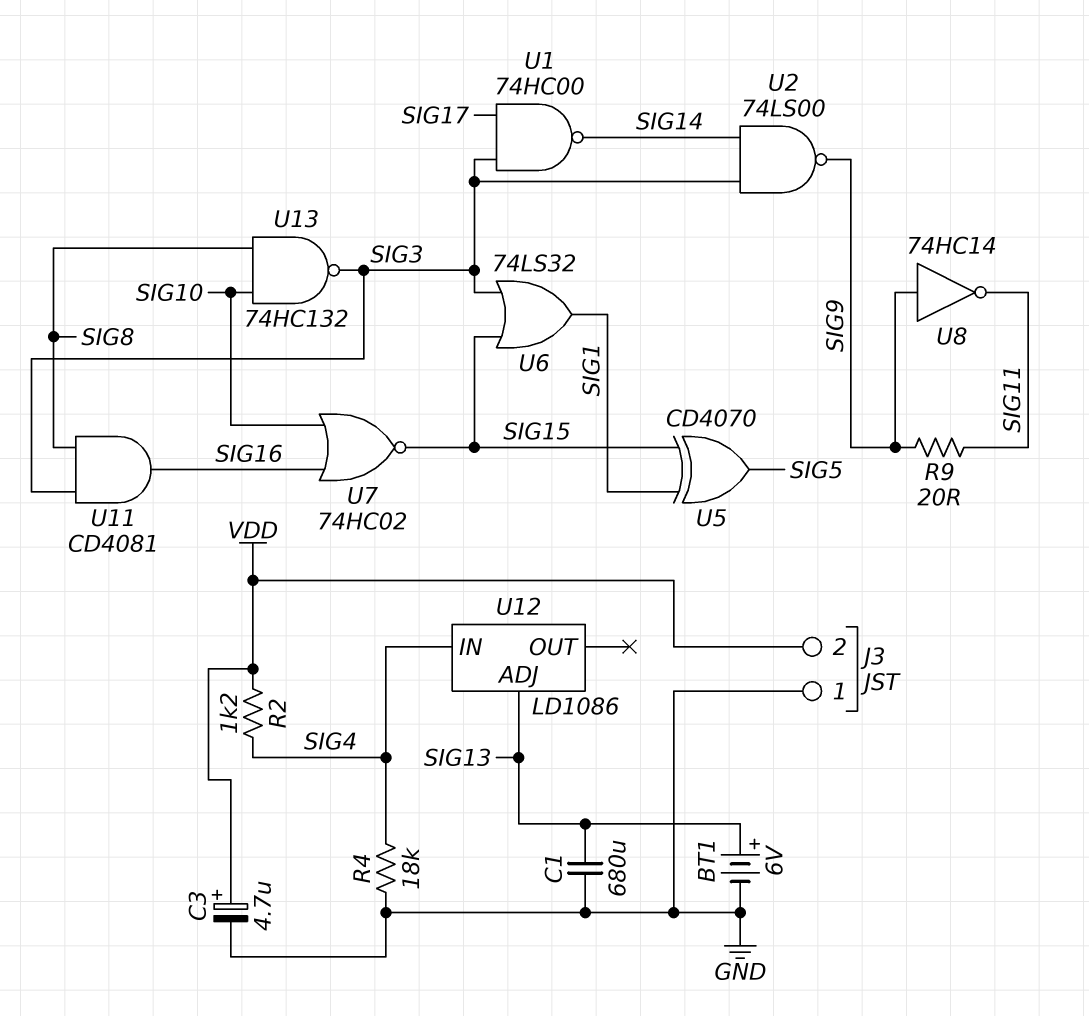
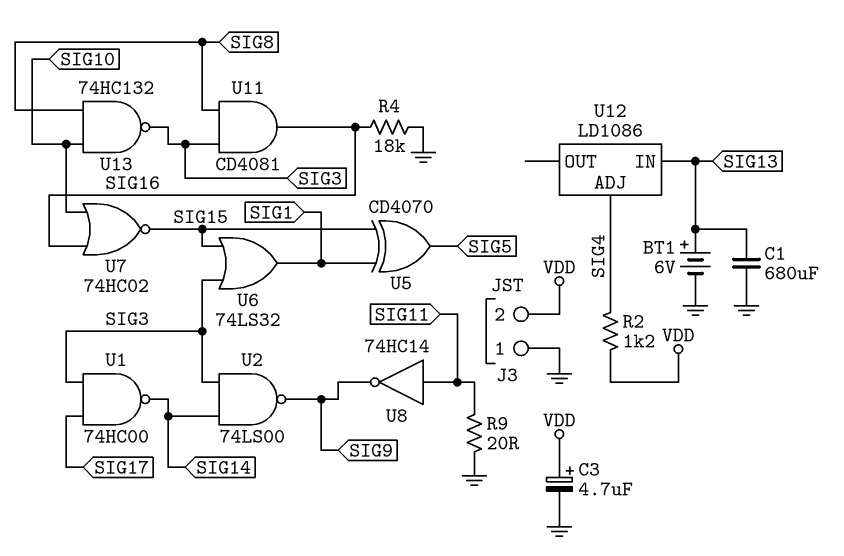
R4: 18k (GND, SIG4) -> 18k (GND, SIG16)
R9: 20 (SIG9, SIG11) -> 20 (GND, SIG11)
U8: NOT 74HC14 (in SIG9, out SIG11) -> NOT 74HC14 (in SIG11, out SIG9)
U12 pin ADJ: SIG13 -> SIG4
U12 pin IN: SIG4 -> SIG13

